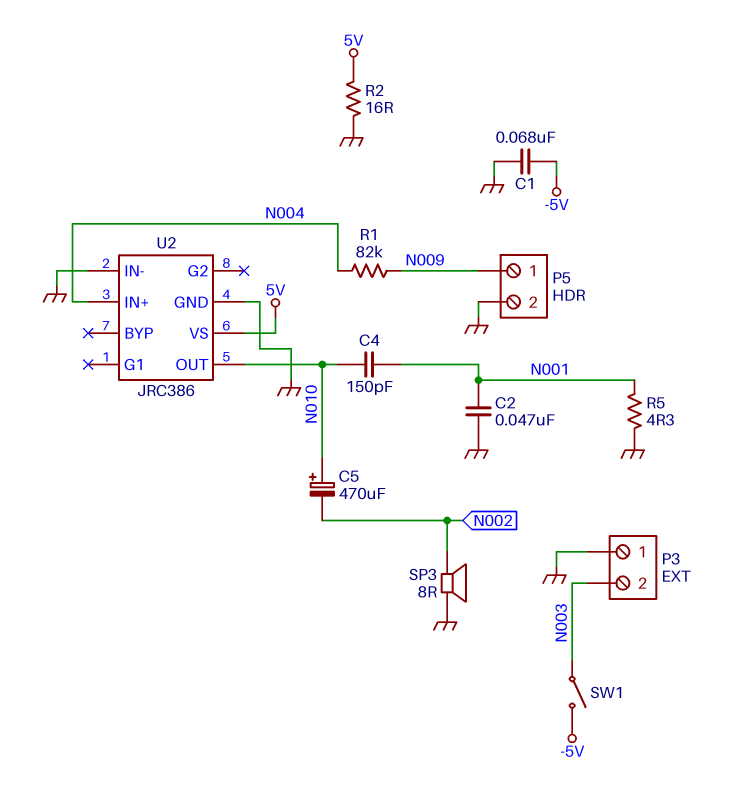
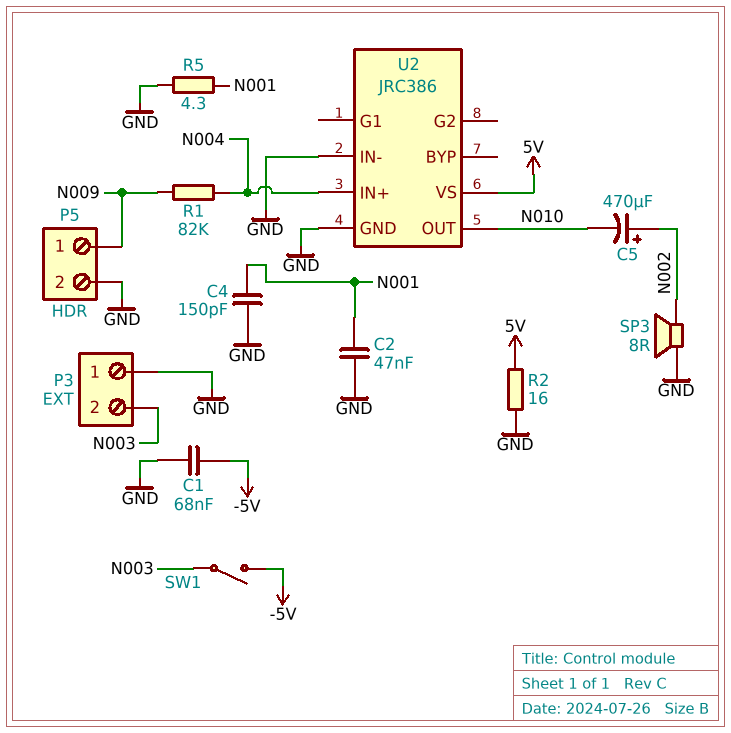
C4: 150pF (N001, N010) -> 150pF (GND, N001)
C5: 470uF (plus N010, minus N002) -> 470uF (plus N002, minus N010)

